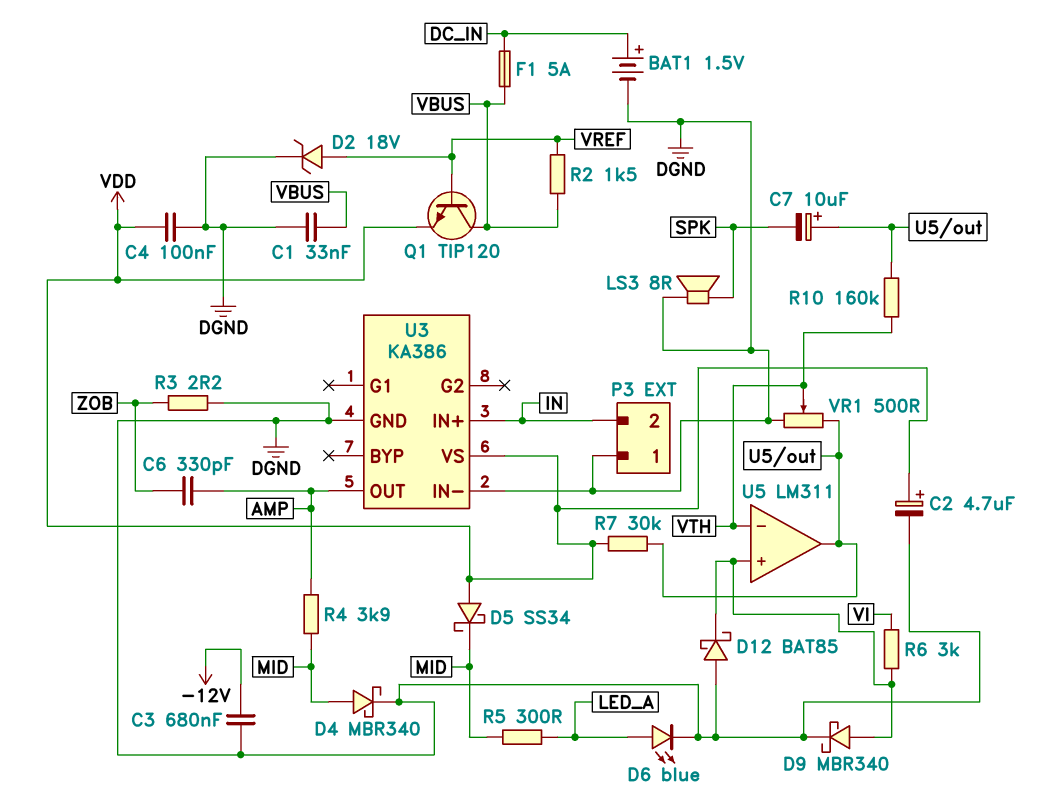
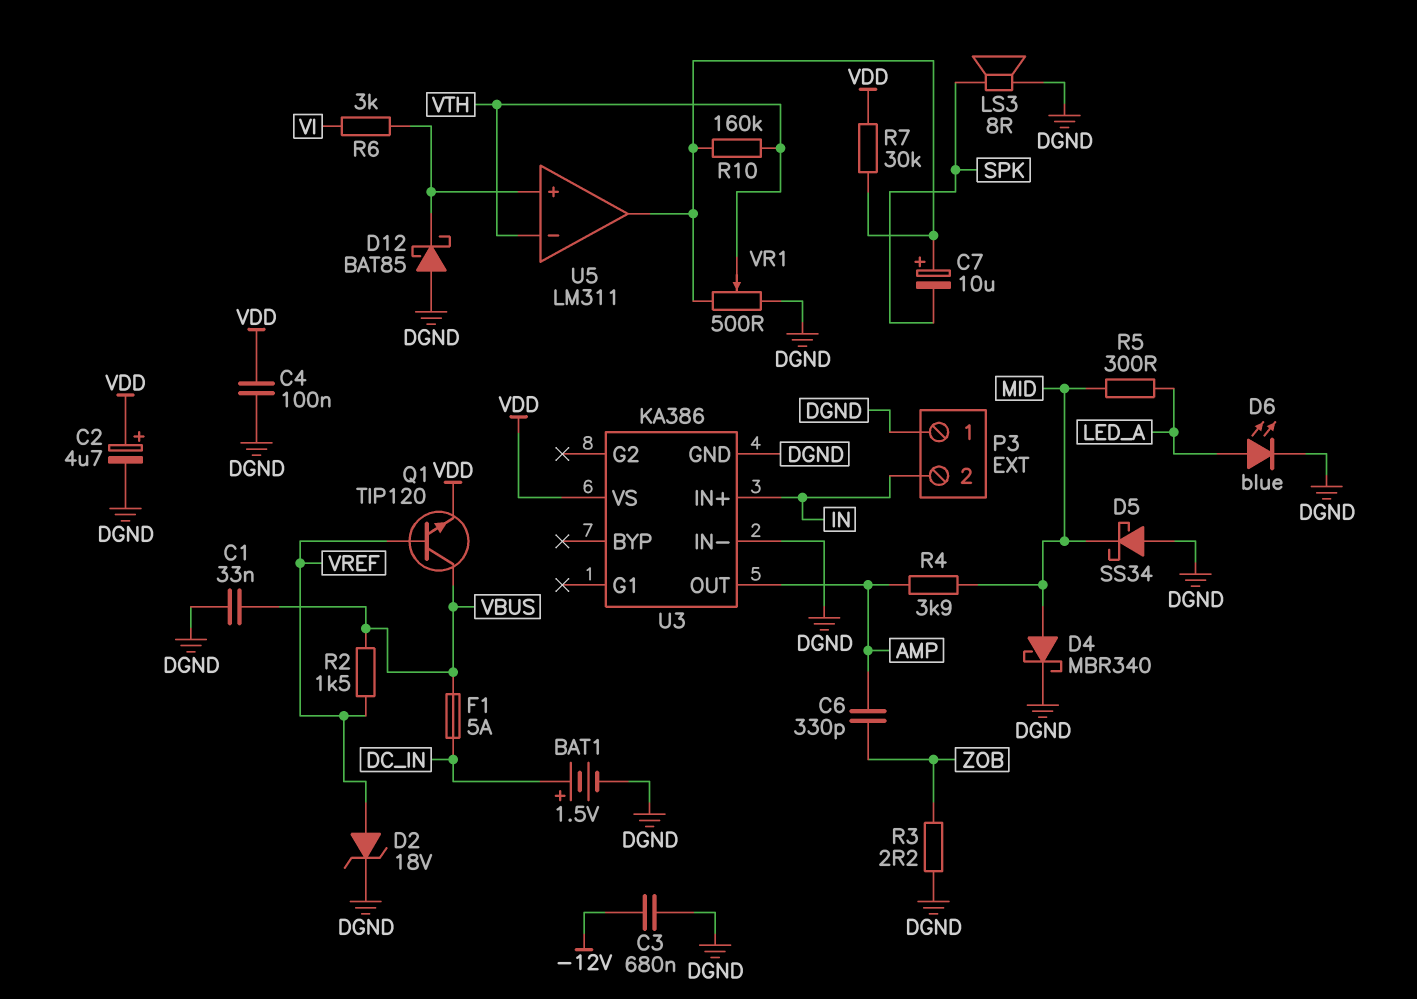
D5: schottky SS34 (A VDD, K MID) -> schottky SS34 (A DGND, K MID)
D9: schottky MBR340 (A U5/in+, K DGND) -> none

